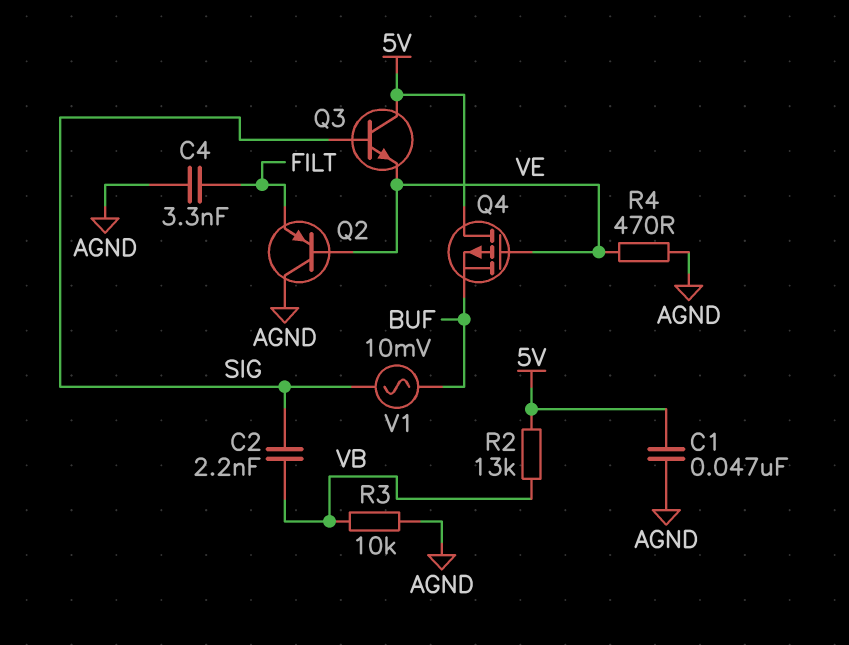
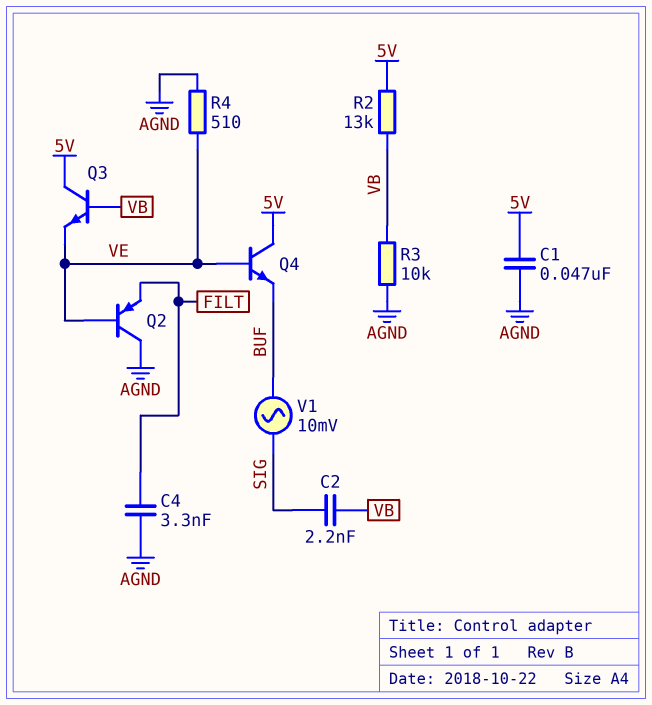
Q3: NPN (B SIG, C 5V, E VE) -> NPN (B VB, C 5V, E VE)
Q4: PMOS (G VE, D 5V, S BUF) -> NPN (B VE, C 5V, E BUF)
R4: 470 (AGND, VE) -> 510 (AGND, VE)

